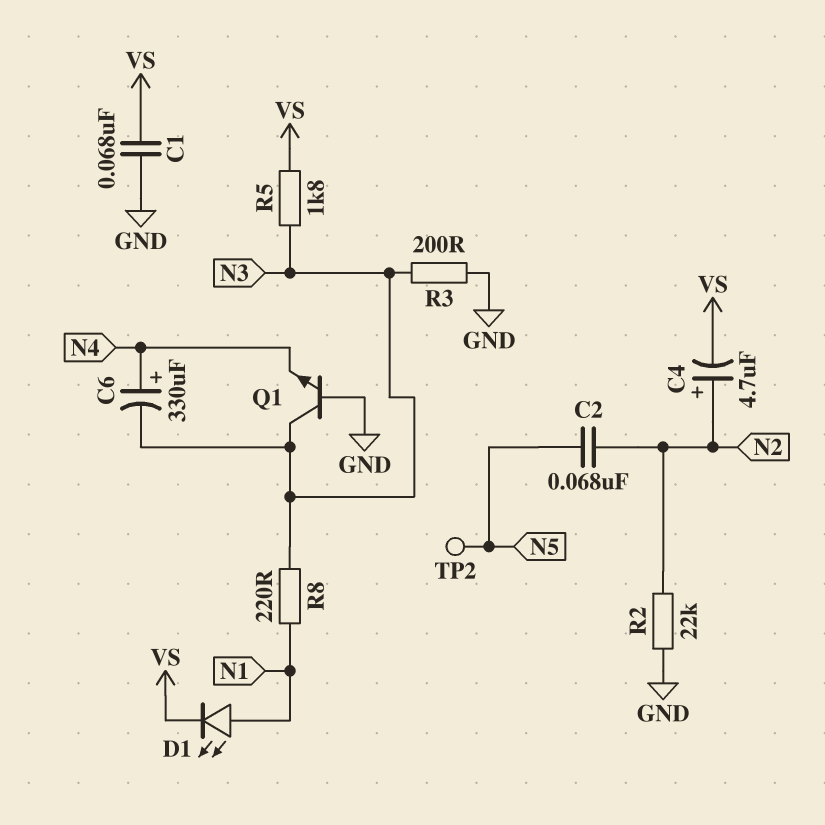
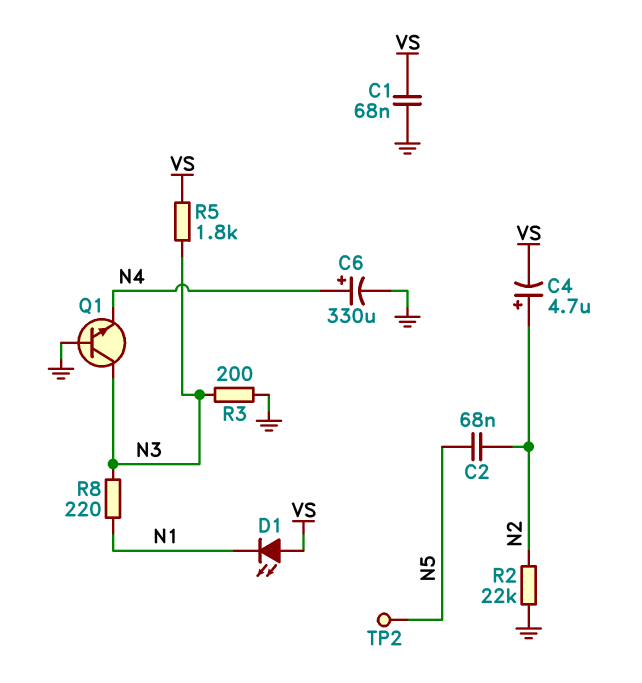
C6: 330uF (plus N4, minus N3) -> 330uF (plus N4, minus GND)
D1: LED (A N1, K VS) -> LED (A VS, K N1)

